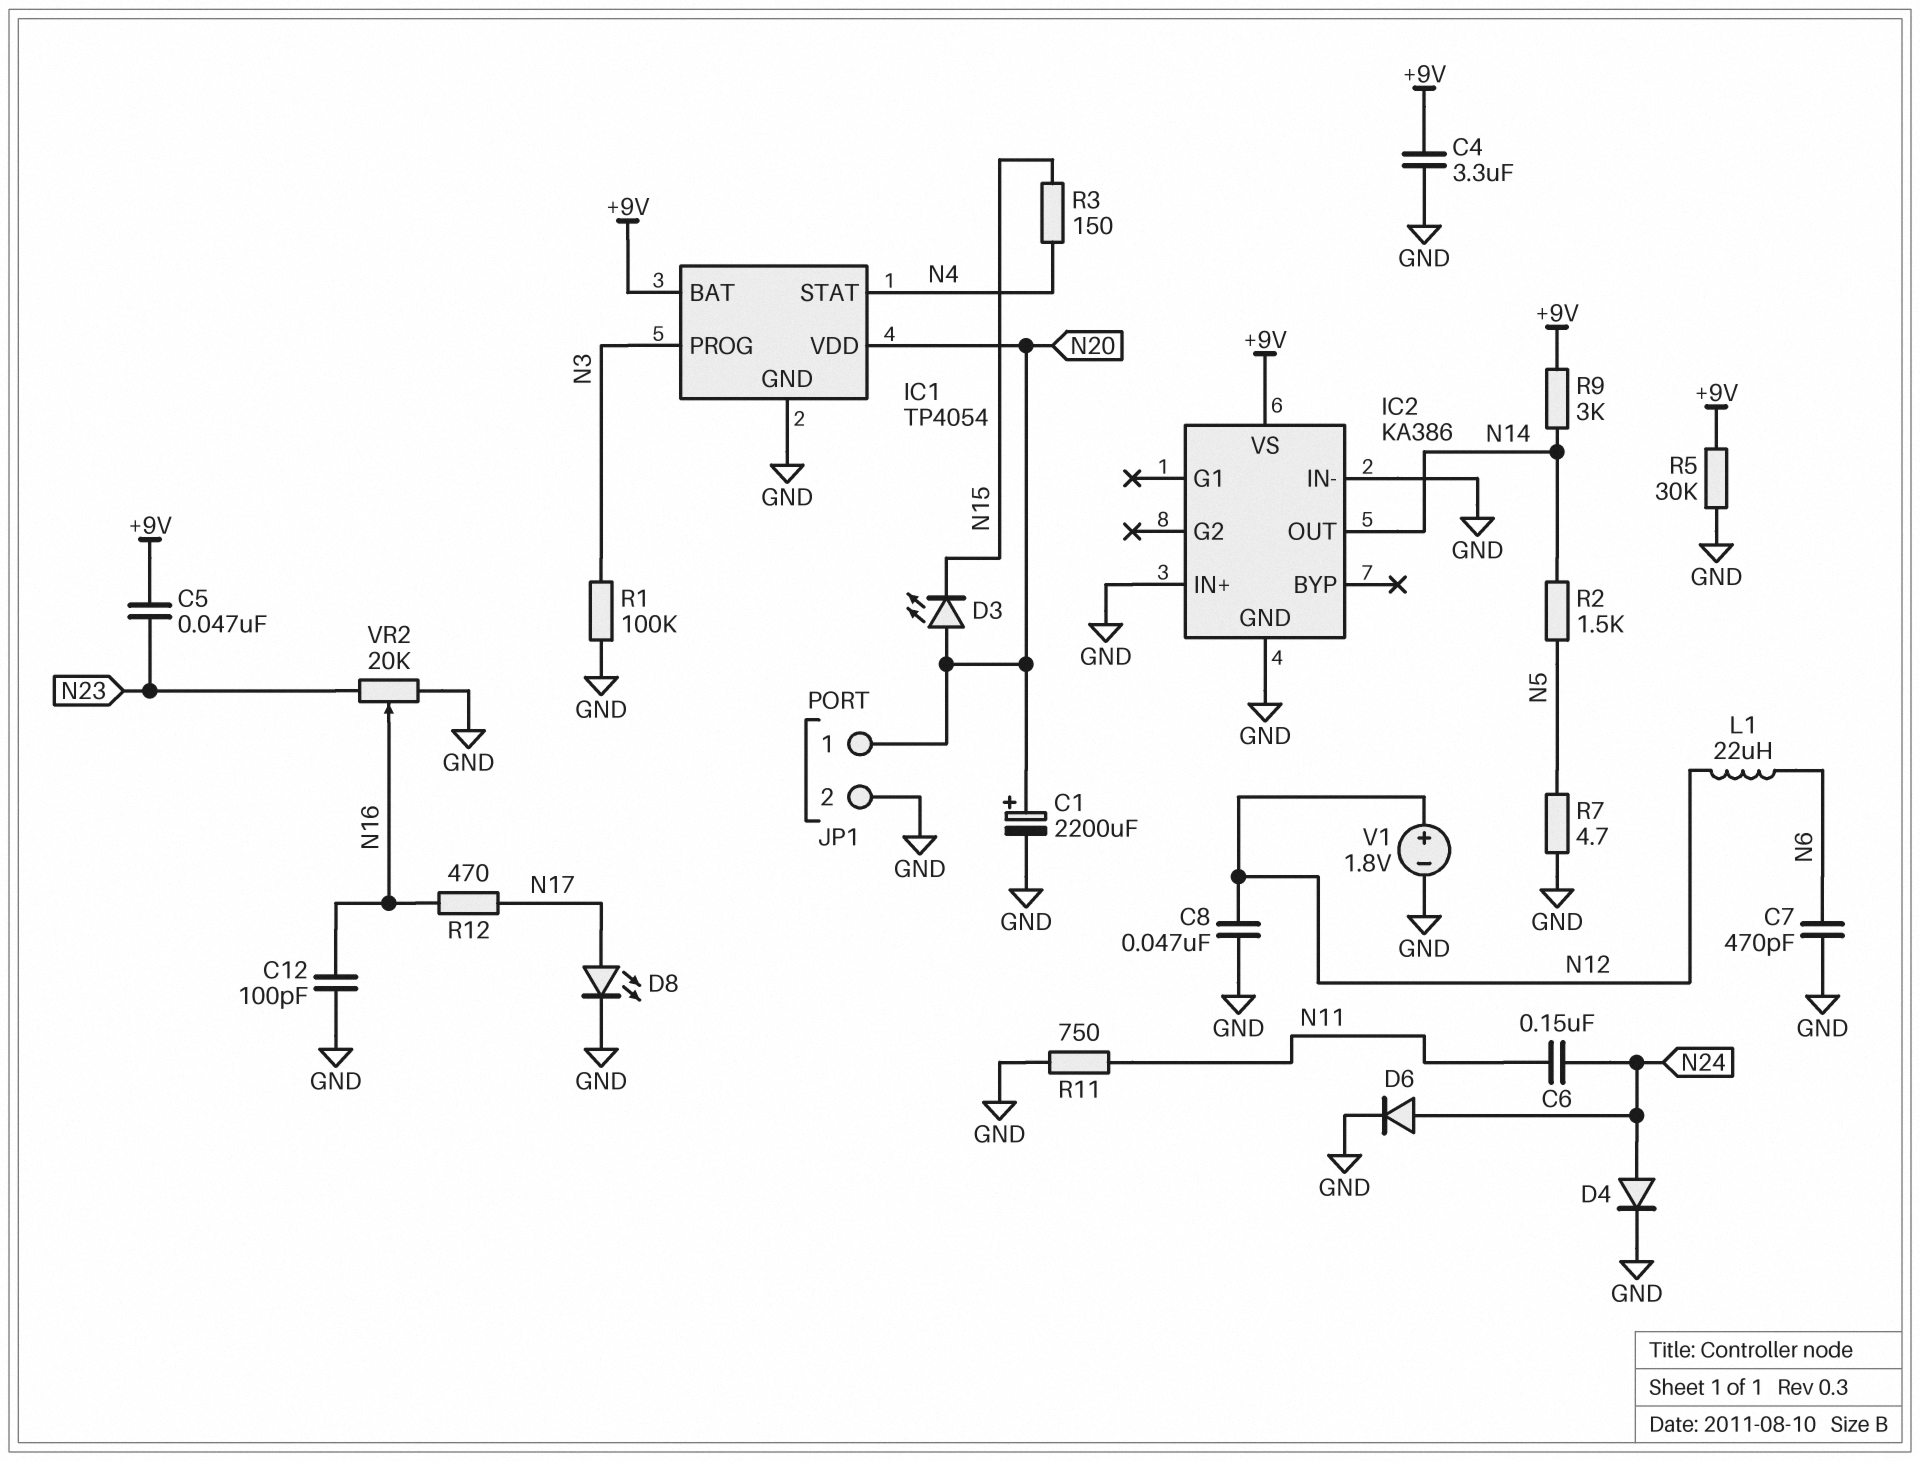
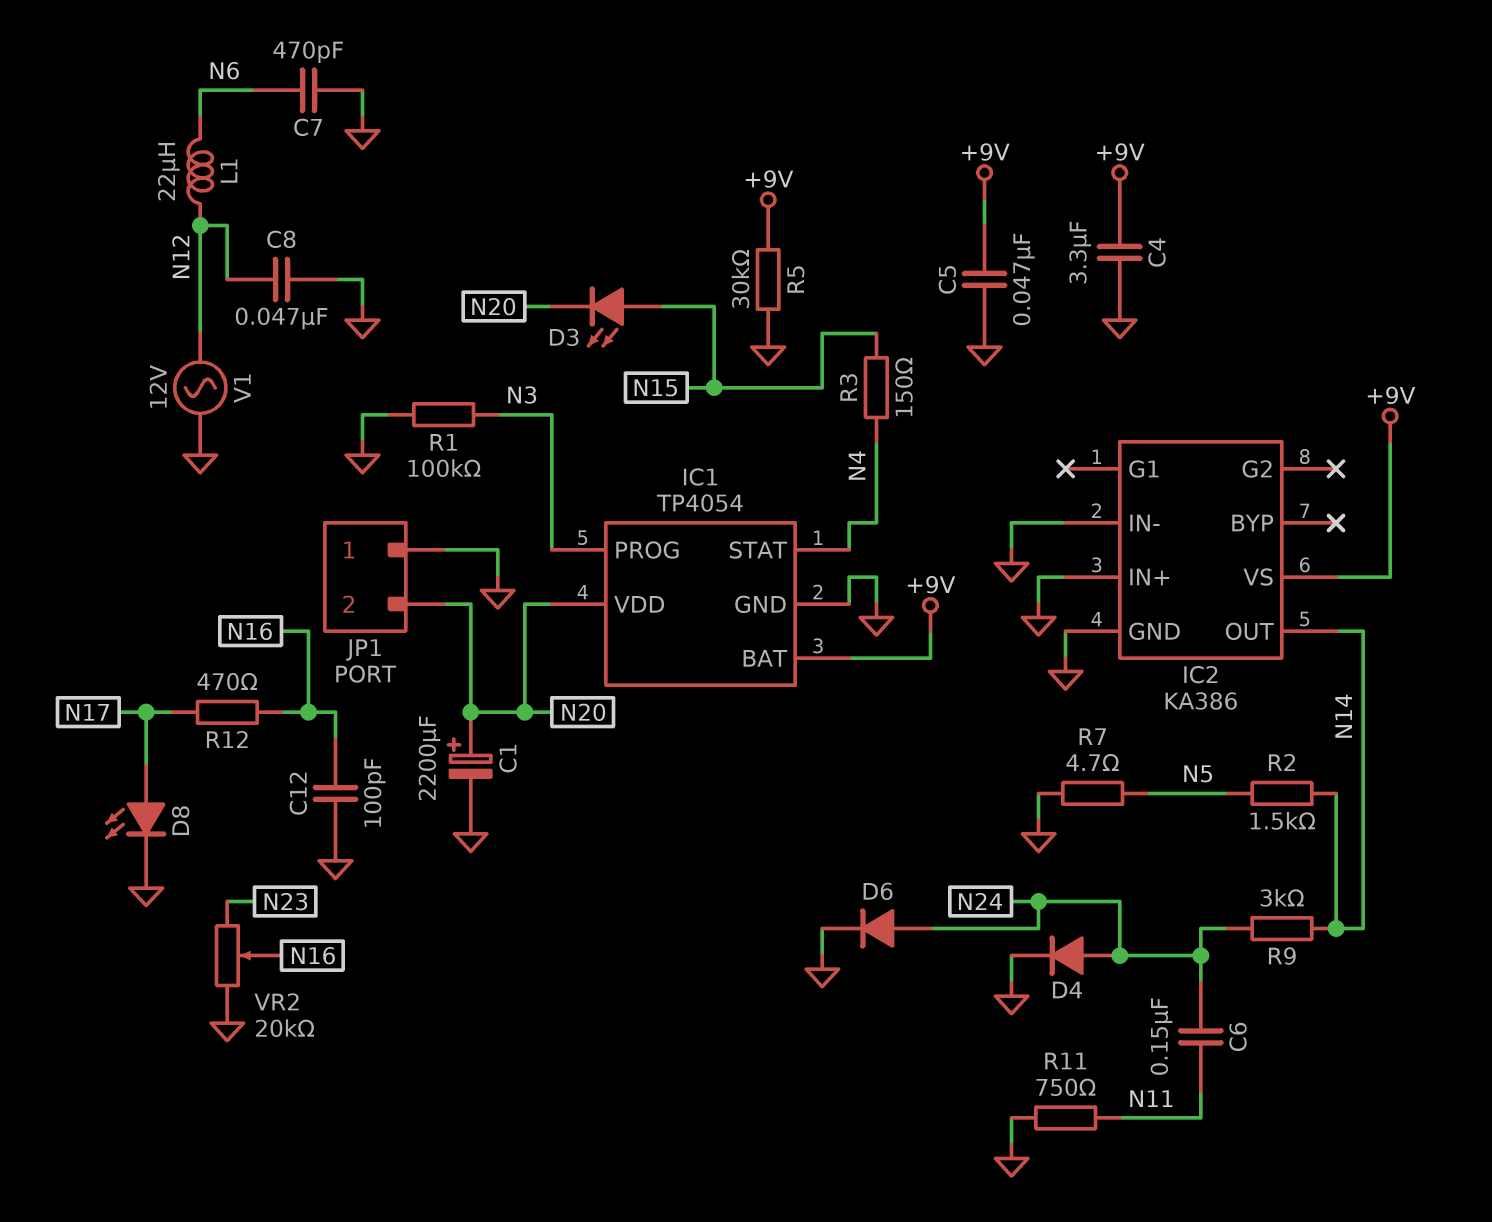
C5: 47nF (+9V, N23) -> 47nF (+9V, GND)
D3: LED (A N20, K N15) -> LED (A N15, K N20)
JP1 pin 1: N20 -> GND
JP1 pin 2: GND -> N20
R9: 3k (+9V, N14) -> 3k (N14, N24)
V1: 1.8V (plus N12, minus GND) -> AC 12V (GND, N12)

